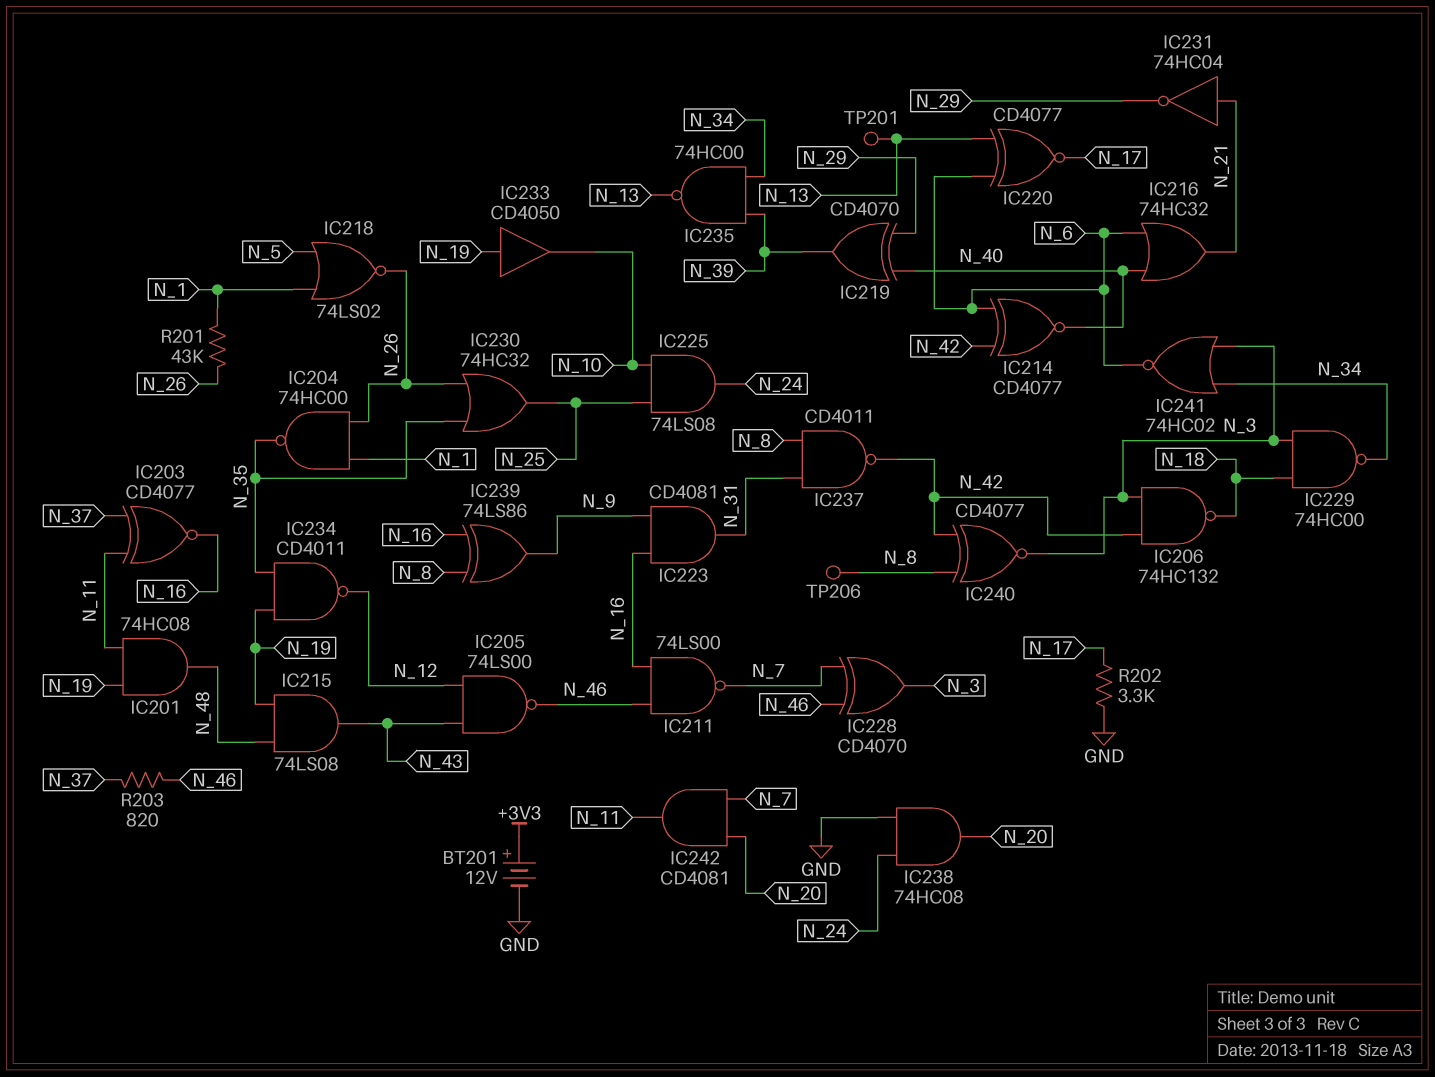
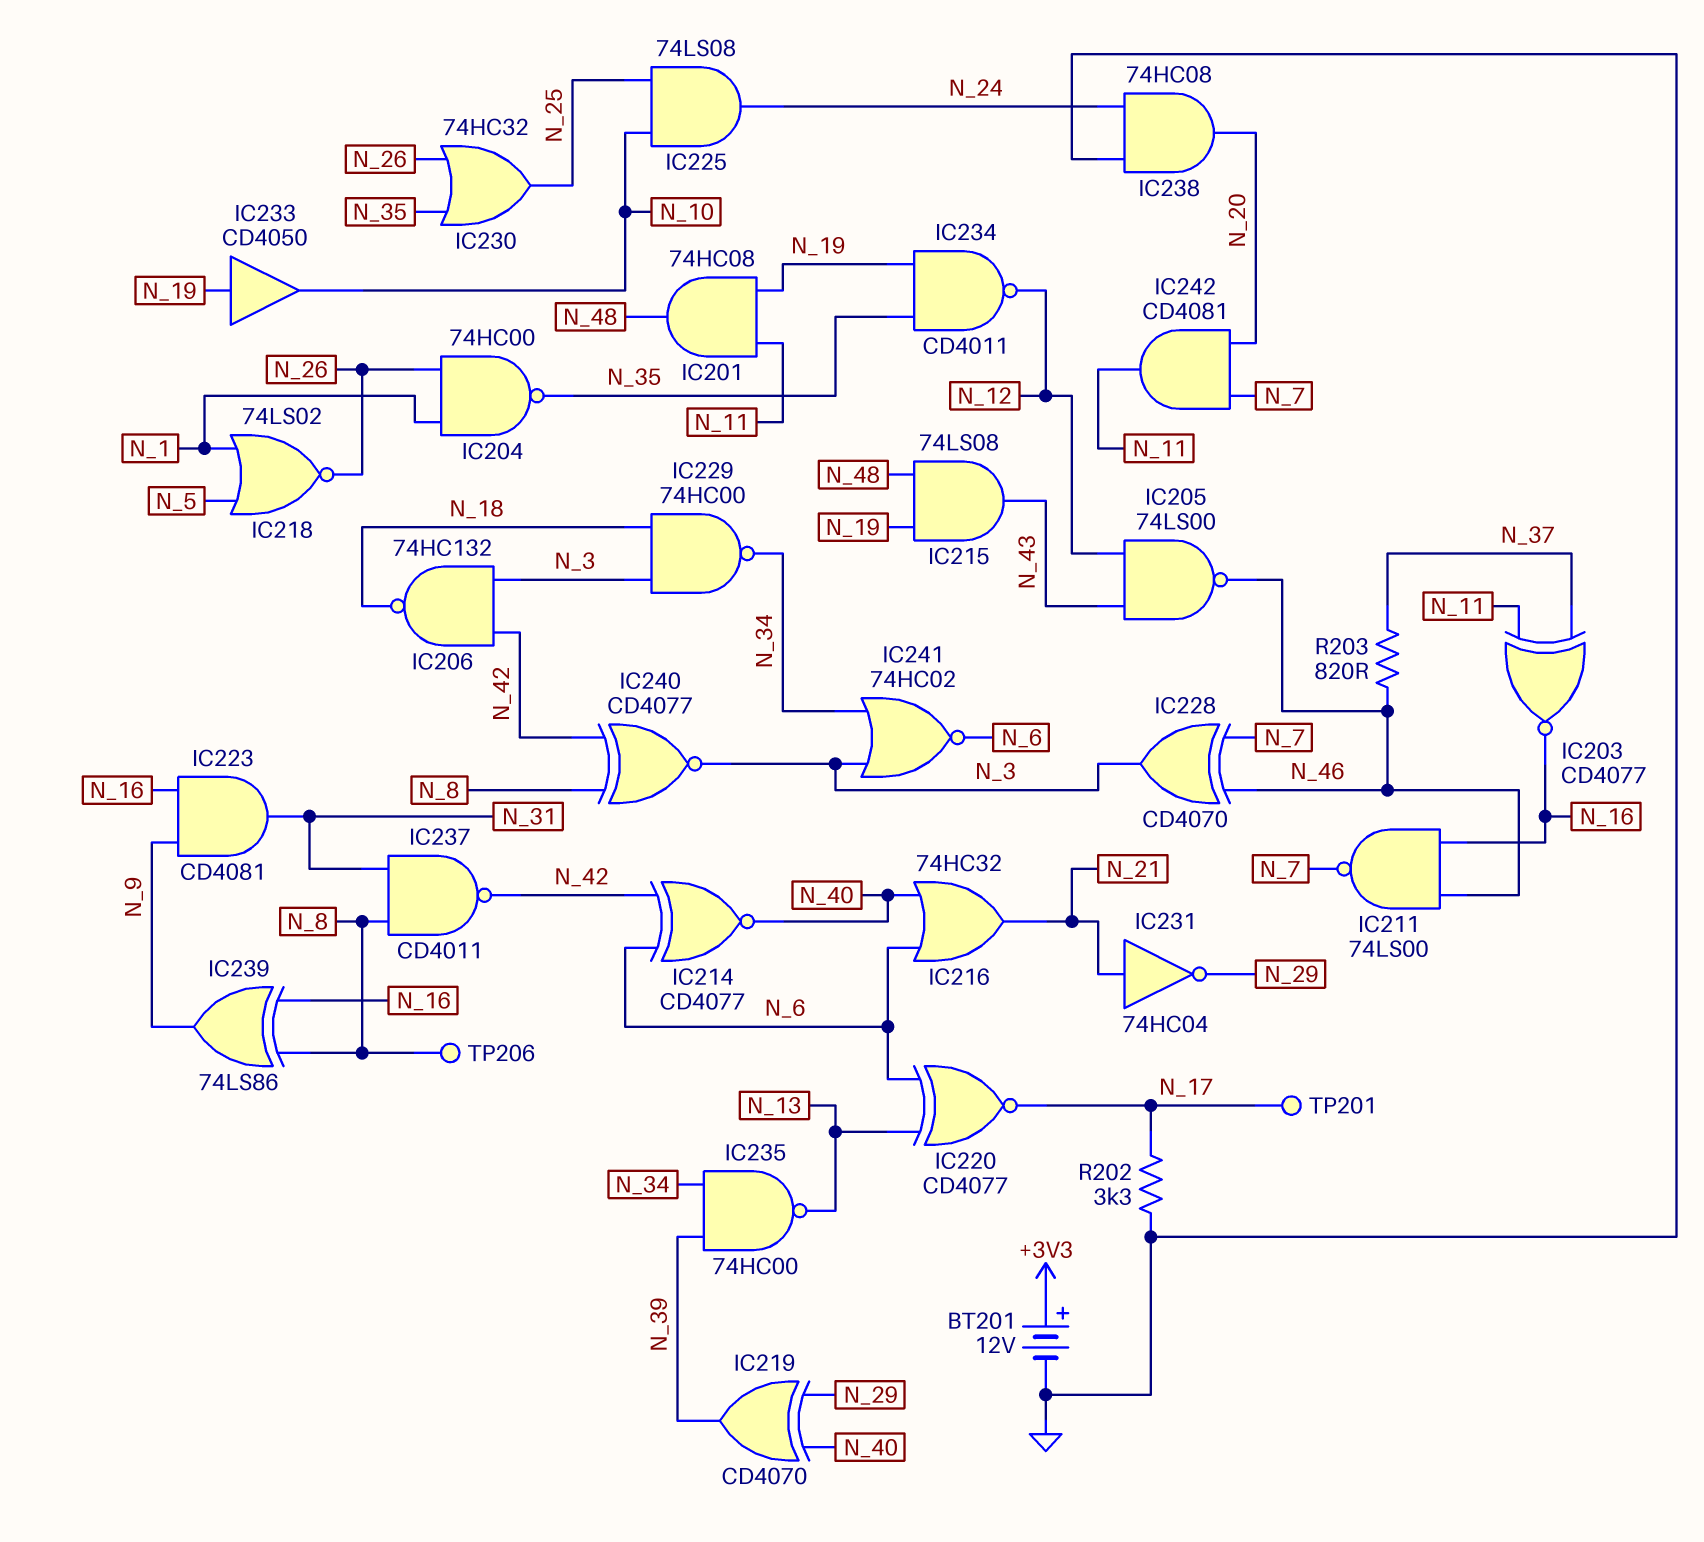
R201: 43k (N_1, N_26) -> none
TP201: test point (N_13) -> test point (N_17)

